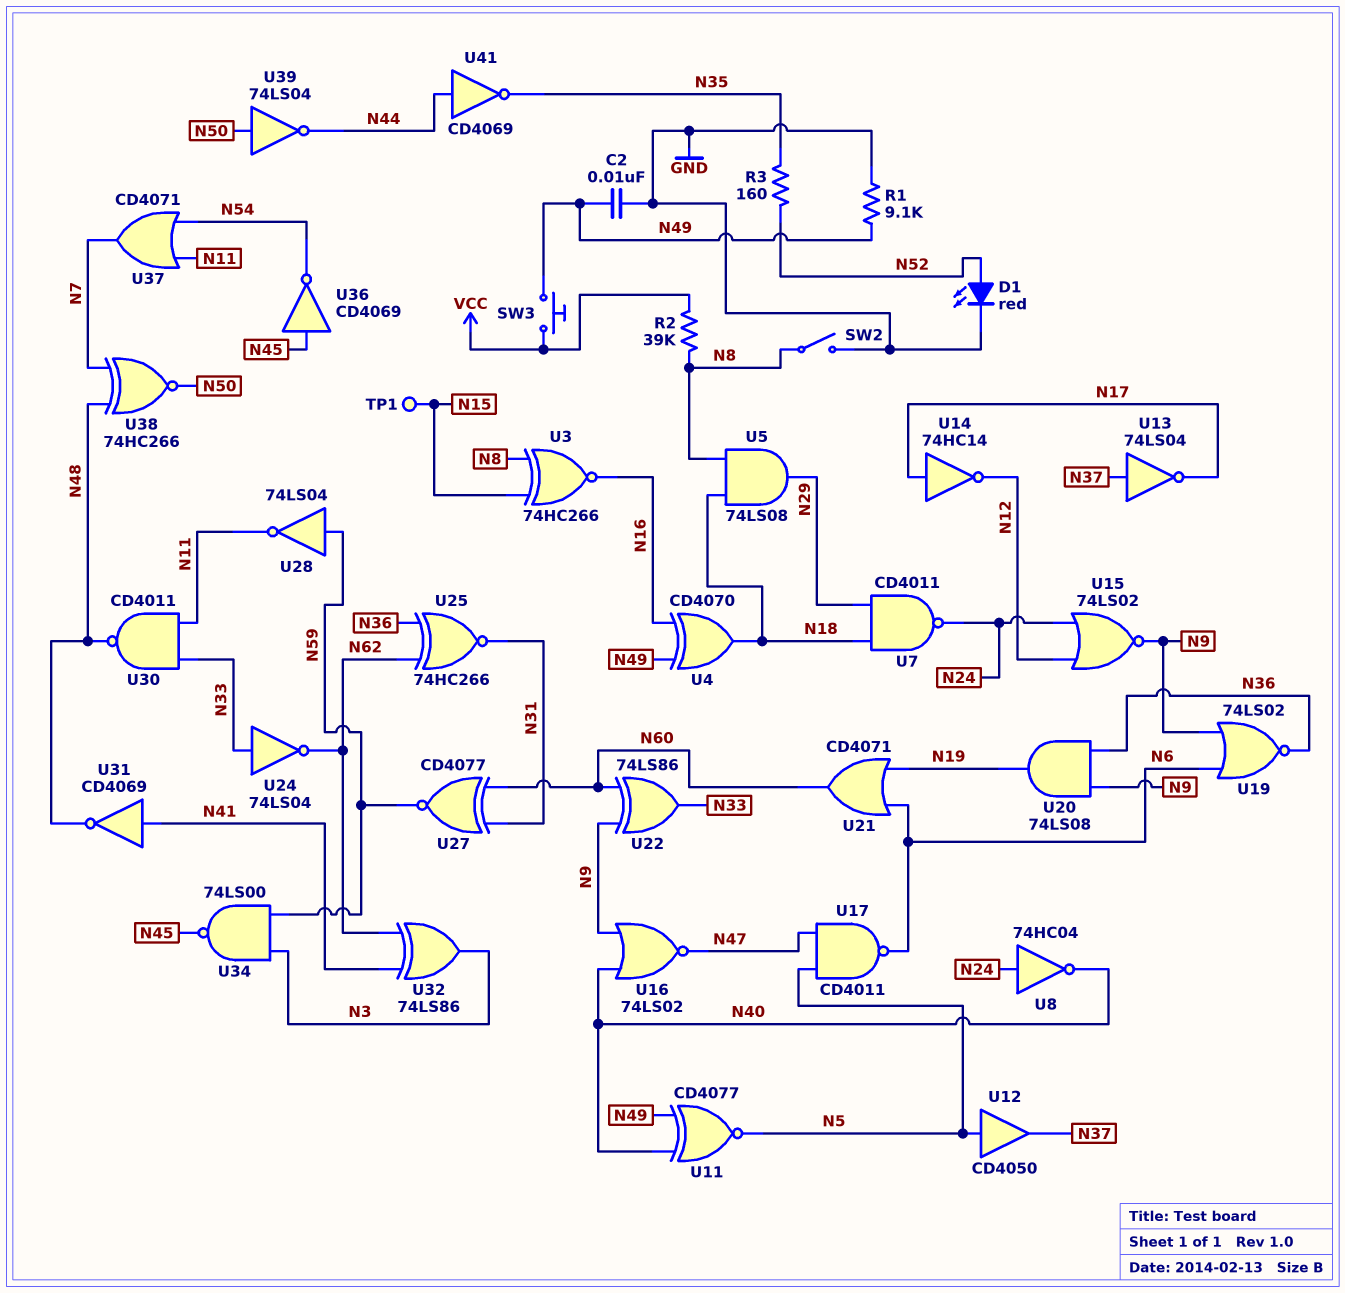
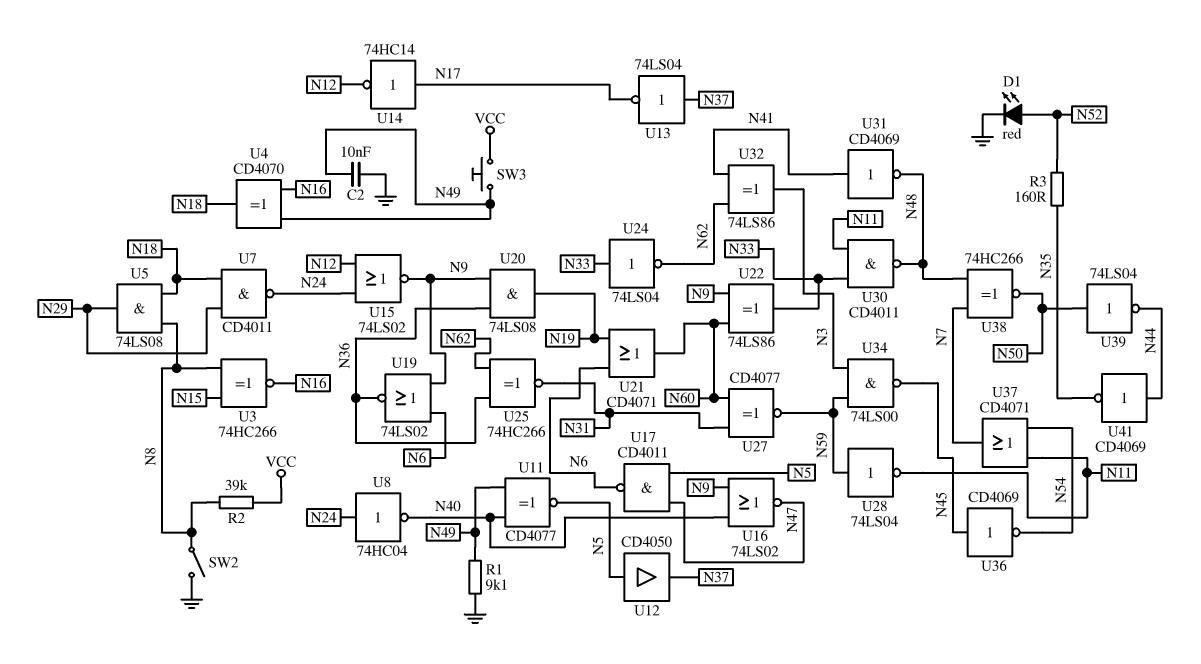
TP1: test point (N15) -> none

